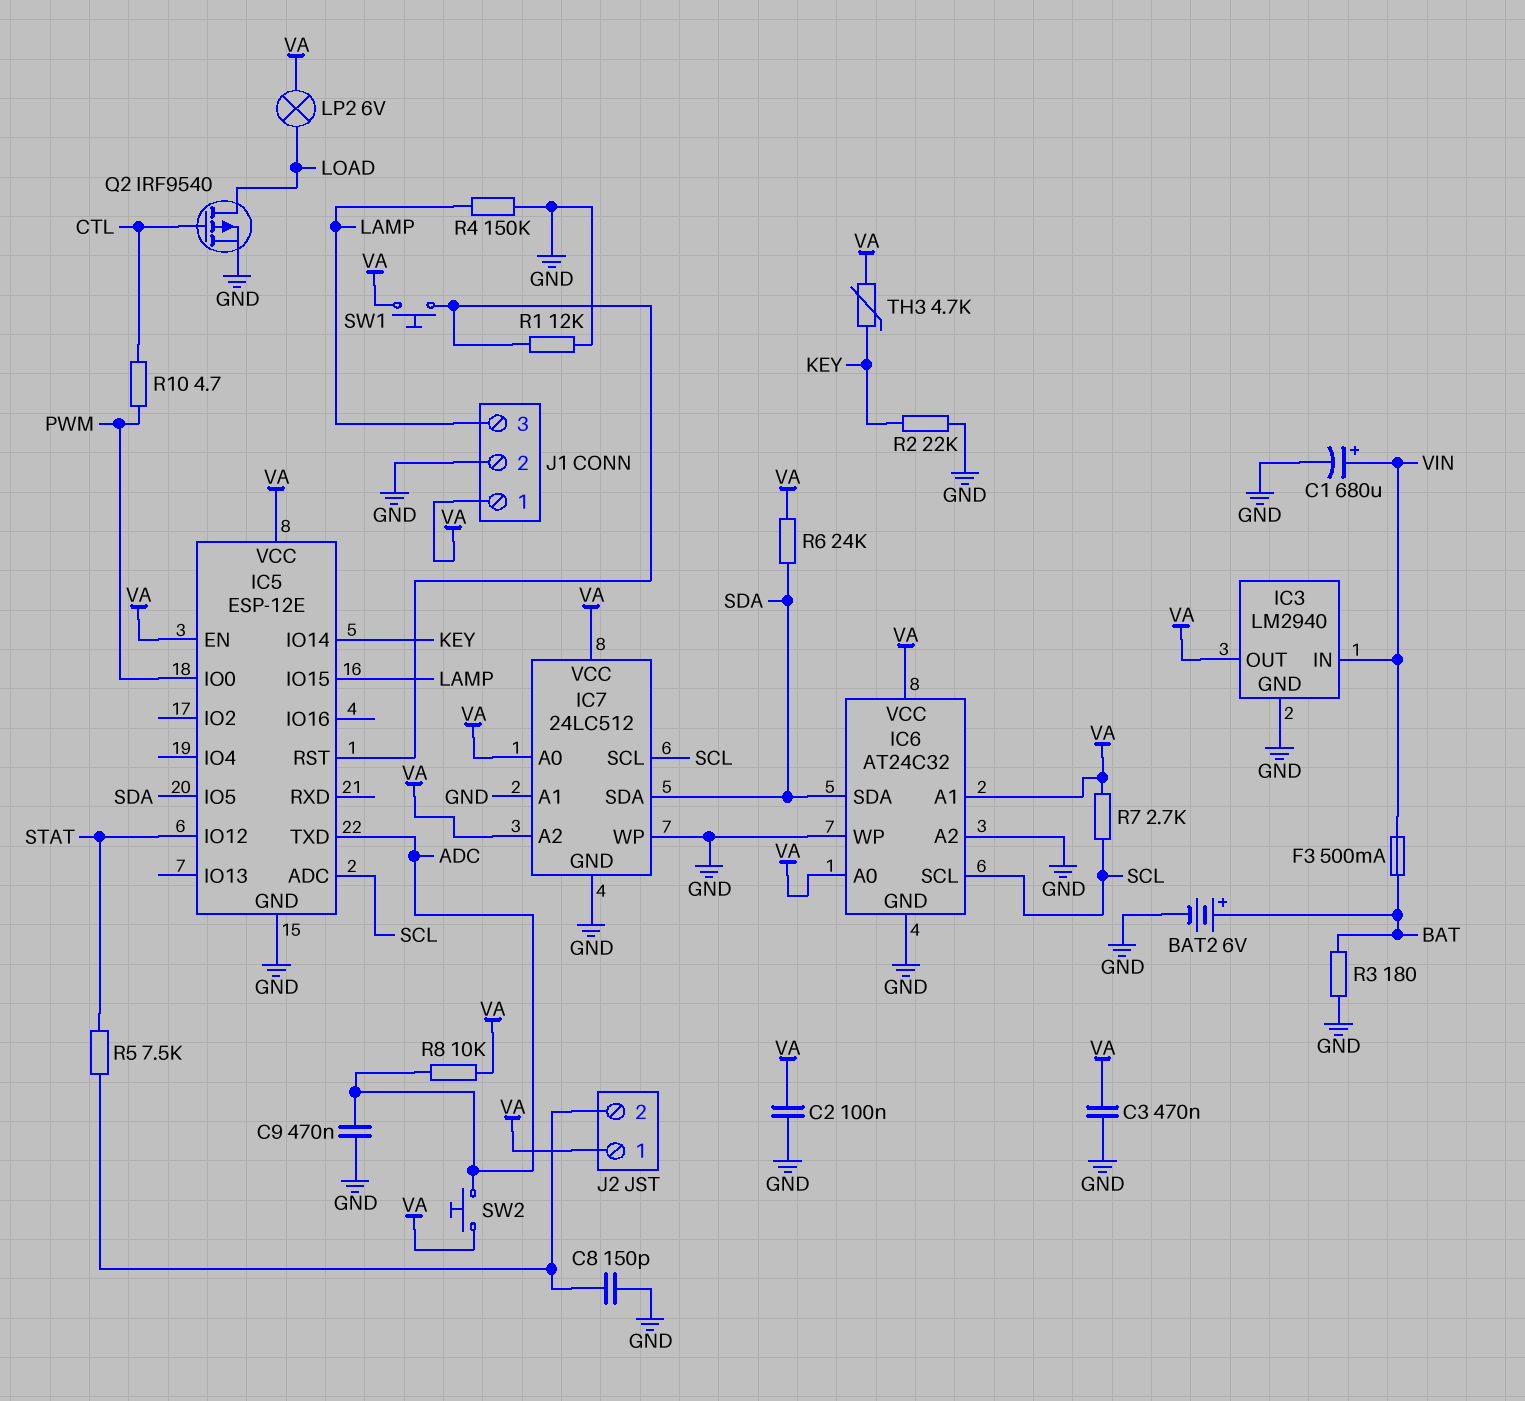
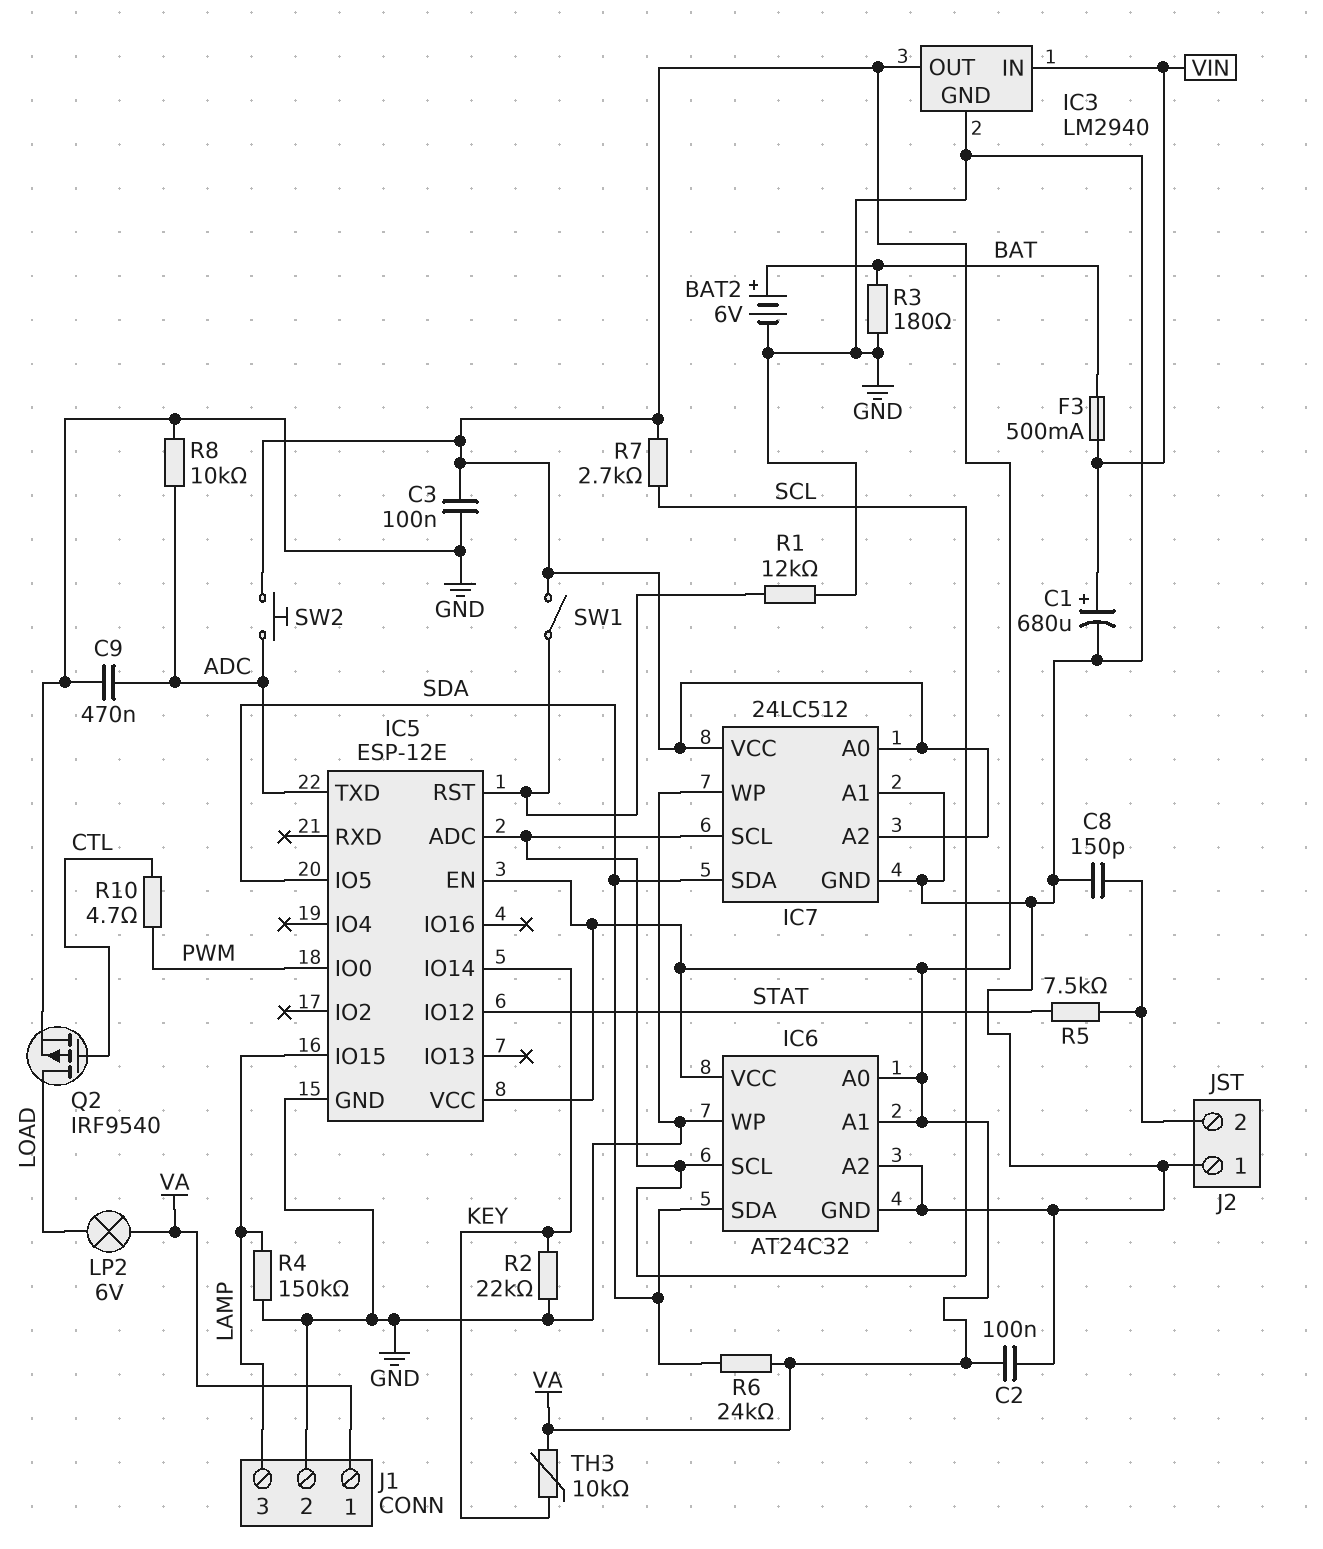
C3: 470nF (GND, VA) -> 100nF (GND, VA)
J2 pin 1: VA -> GND
R8: 10k (ADC, VA) -> 10k (ADC, GND)
SW1: button (IC5/RST, VA) -> switch (IC5/RST, VA)
TH3: 4.7k (KEY, VA) -> 10k (KEY, VA)

